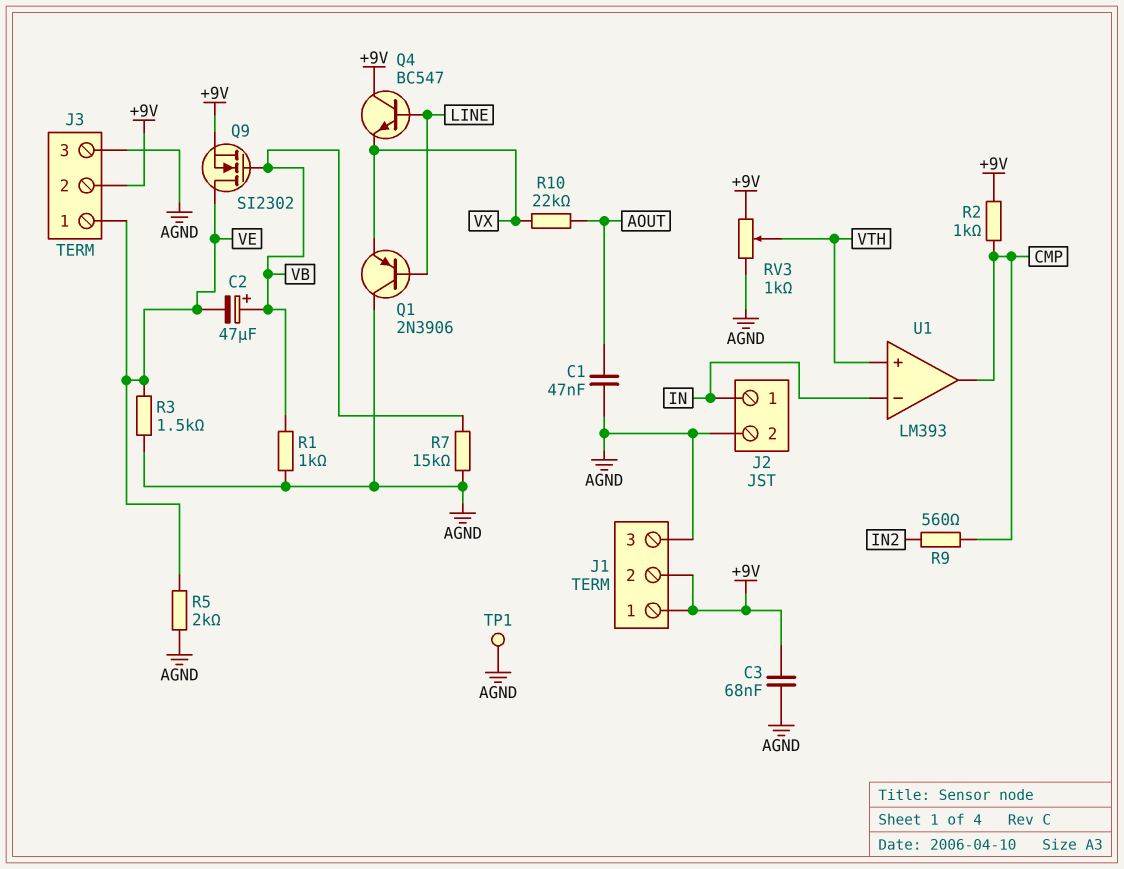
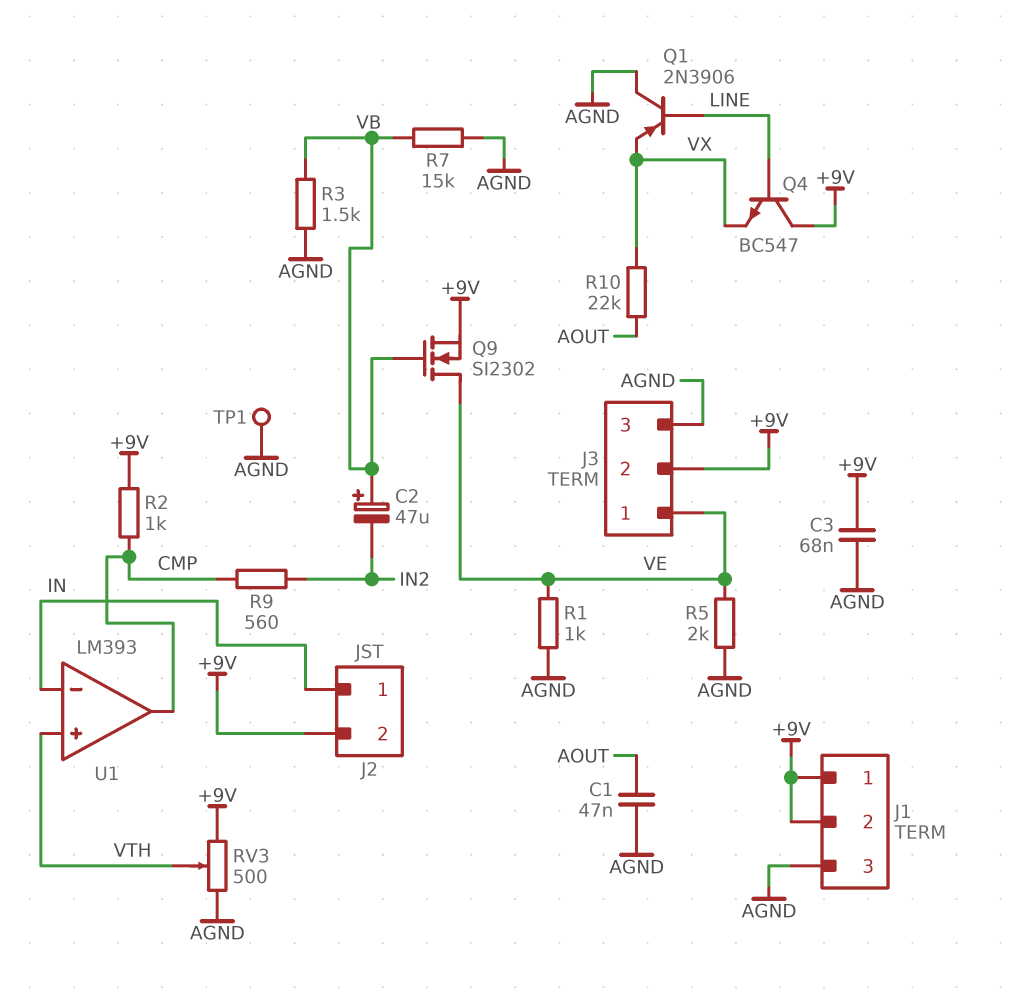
C2: 47uF (plus VB, minus VE) -> 47uF (plus VB, minus IN2)
J2 pin 2: AGND -> +9V
R1: 1k (AGND, VB) -> 1k (AGND, VE)
R3: 1.5k (AGND, VE) -> 1.5k (AGND, VB)
RV3: 1k (+9V, AGND, wiper VTH) -> 500 (+9V, AGND, wiper VTH)

